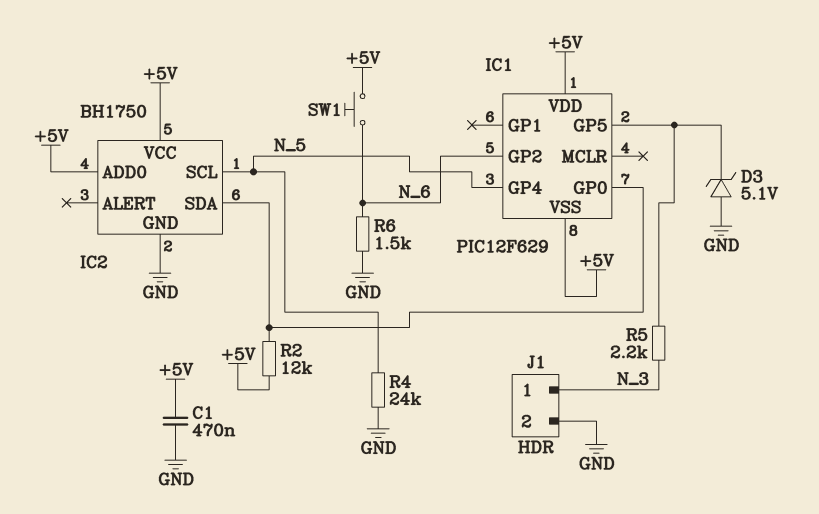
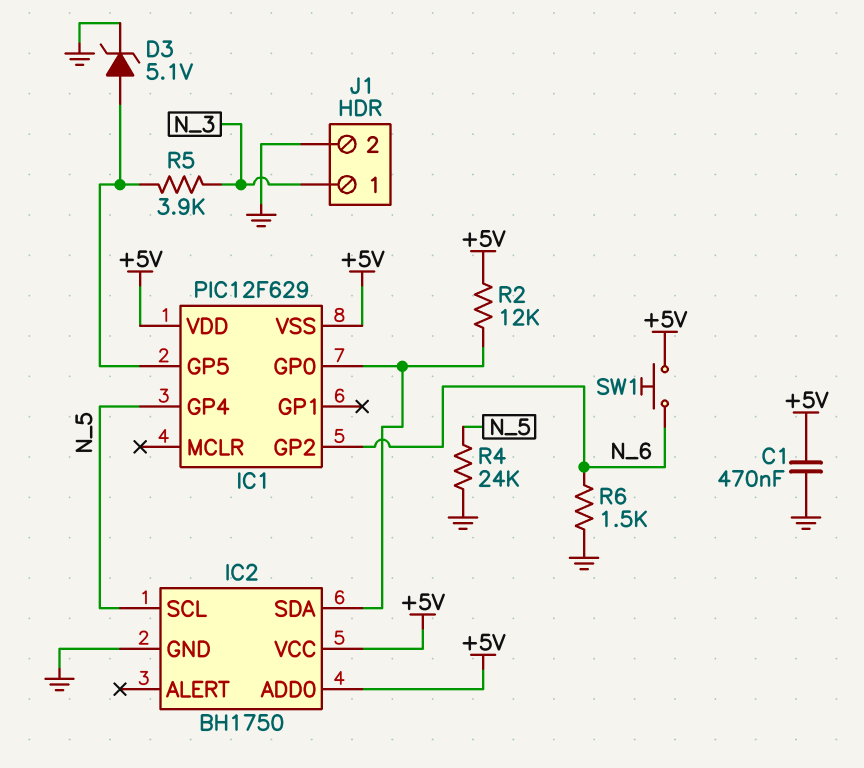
D3: zener 5.1V (A GND, K IC1/GP5) -> zener 5.1V (A IC1/GP5, K GND)
R5: 2.2k (IC1/GP5, N_3) -> 3.9k (IC1/GP5, N_3)

